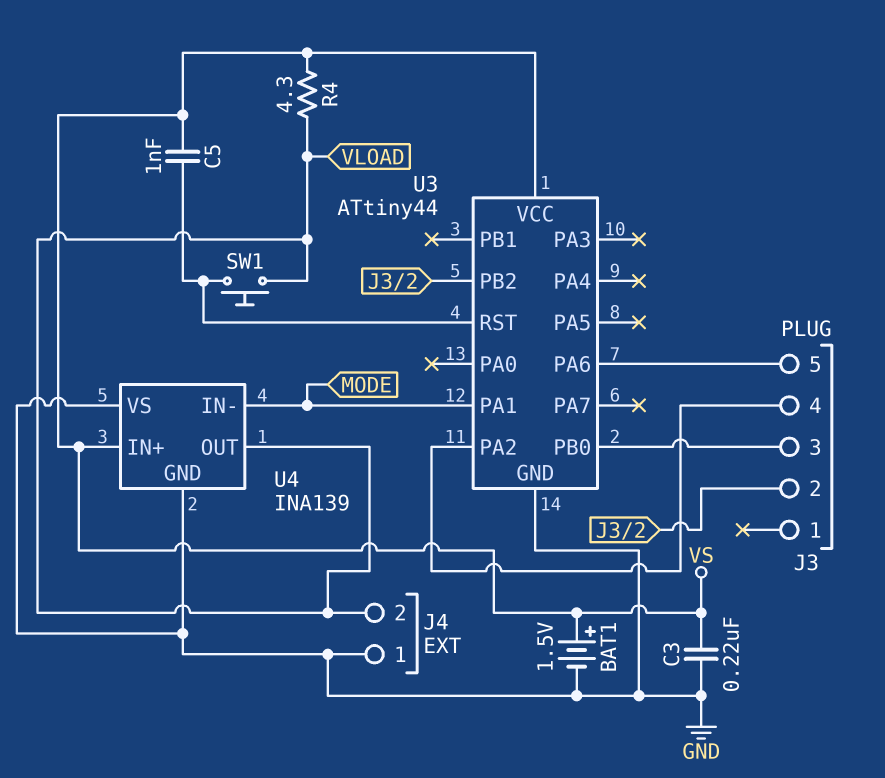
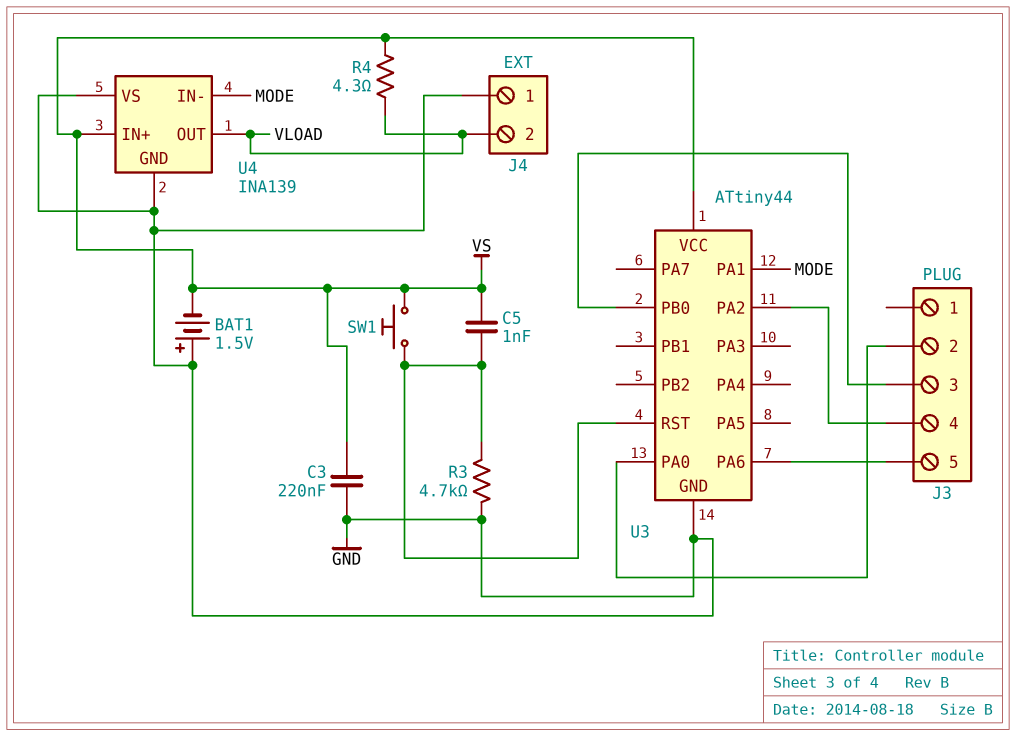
BAT1: 1.5V (plus VS, minus GND) -> 1.5V (plus GND, minus VS)
R3: none -> 4.7k (GND, U3/RST)
SW1: button (U3/RST, VLOAD) -> button (U3/RST, VS)
U3 pin PA0: none -> J3/2
U3 pin PB2: J3/2 -> none

